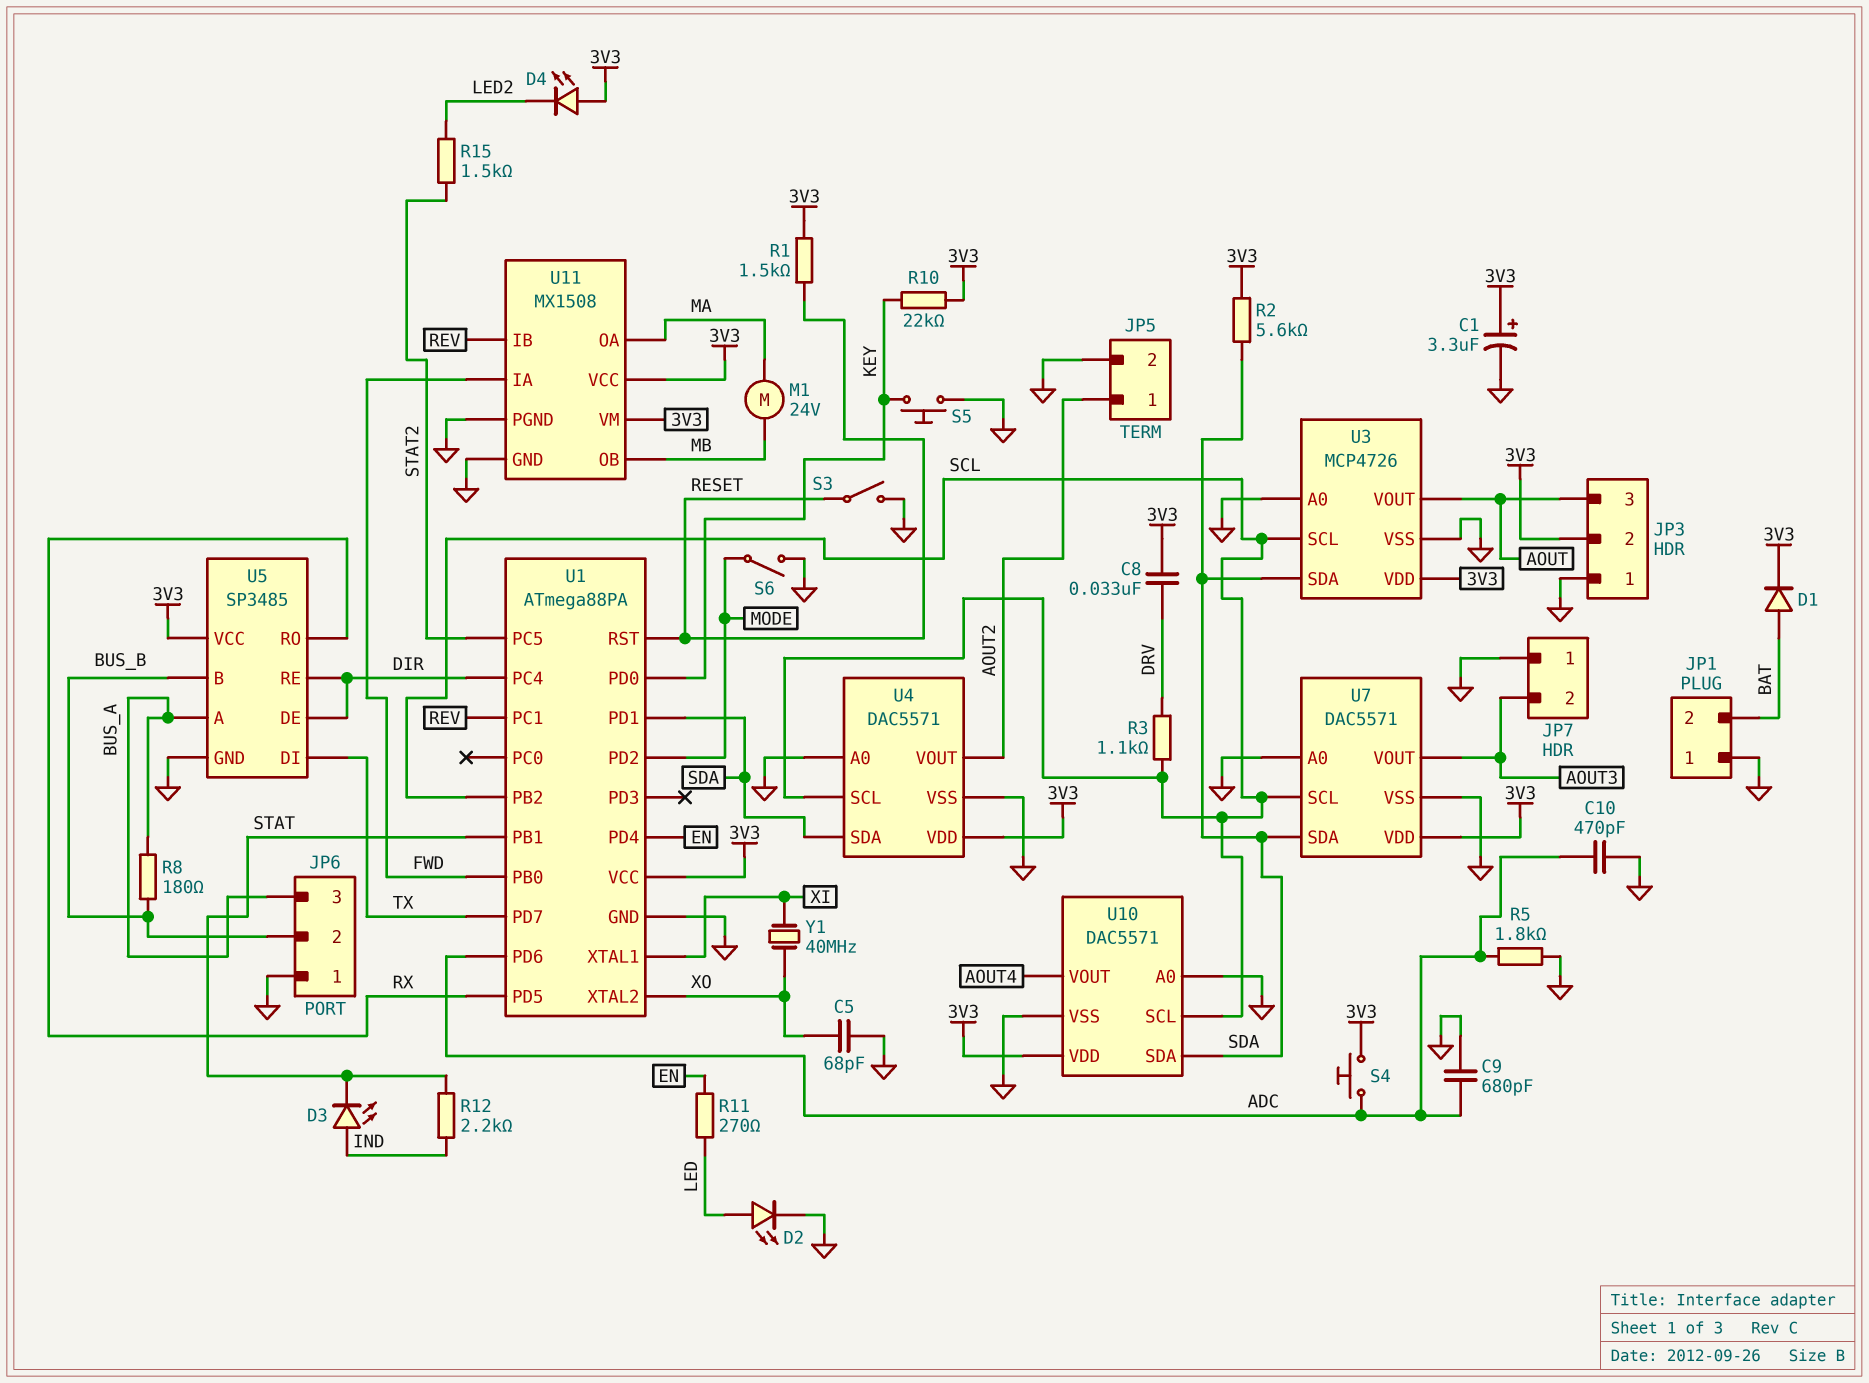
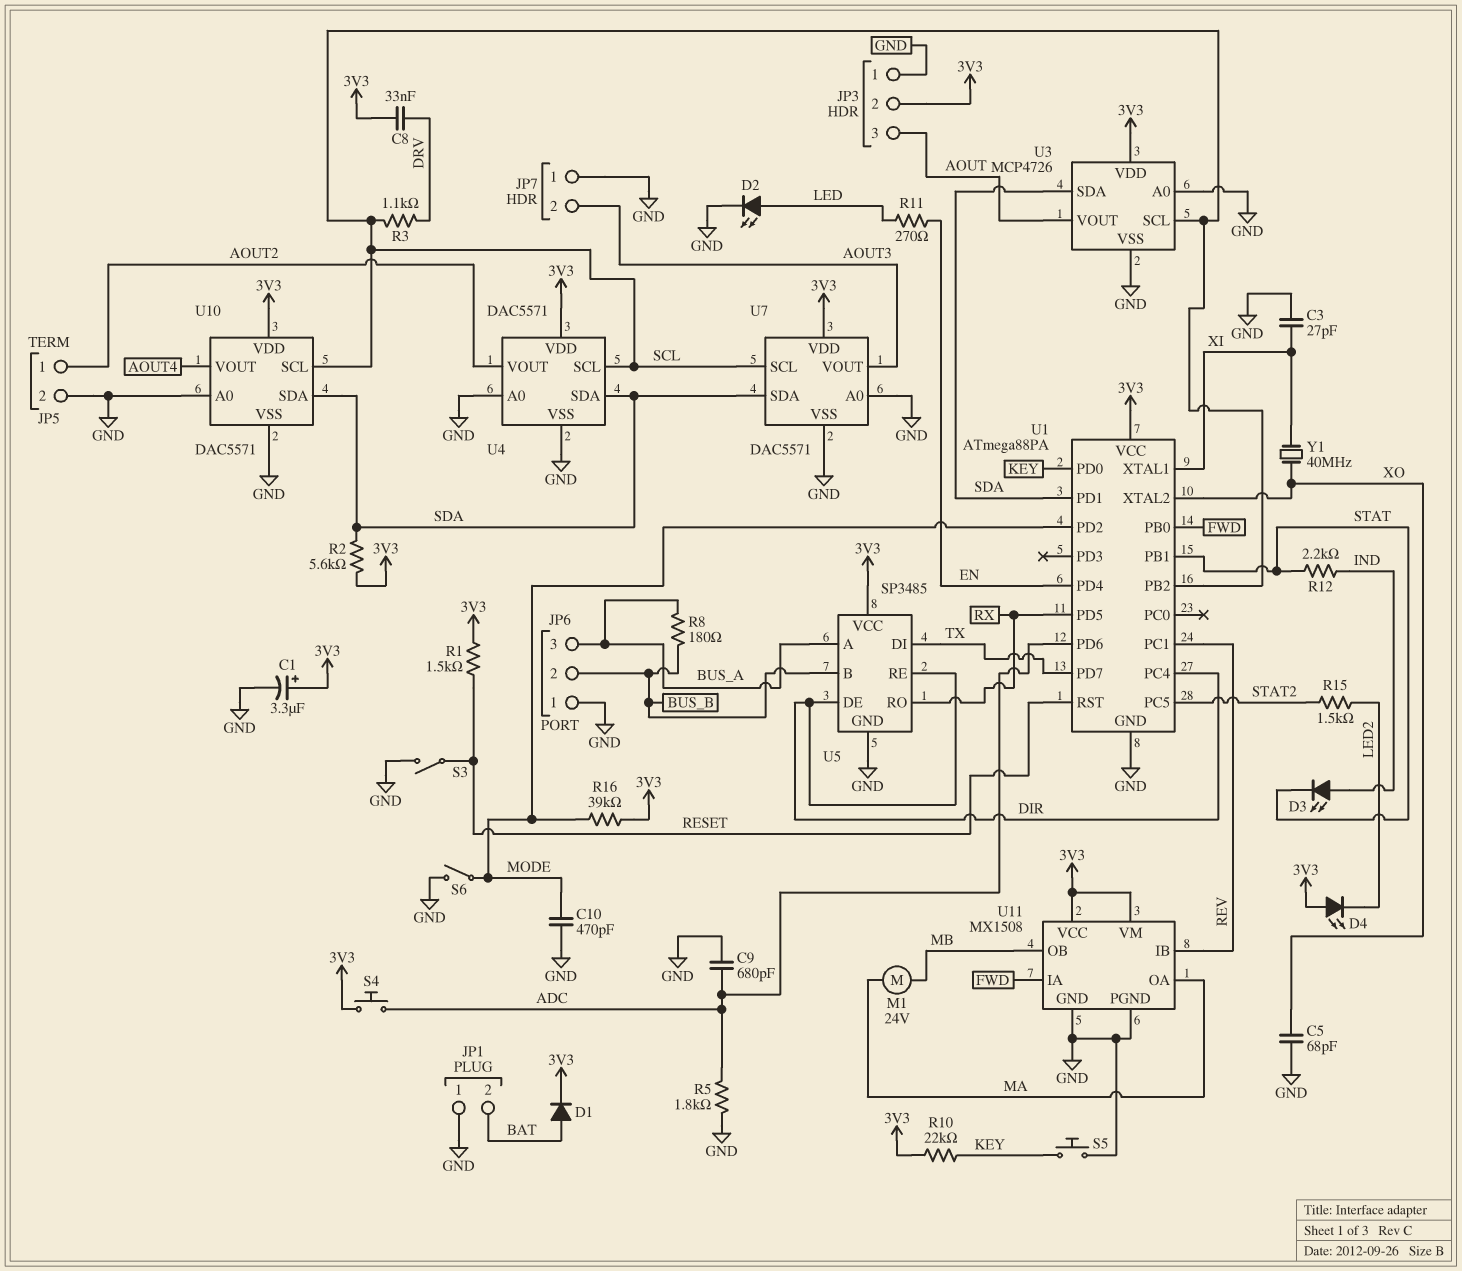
C3: none -> 27pF (GND, XI)
C10: 470pF (ADC, GND) -> 470pF (GND, MODE)
R16: none -> 39k (3V3, MODE)

